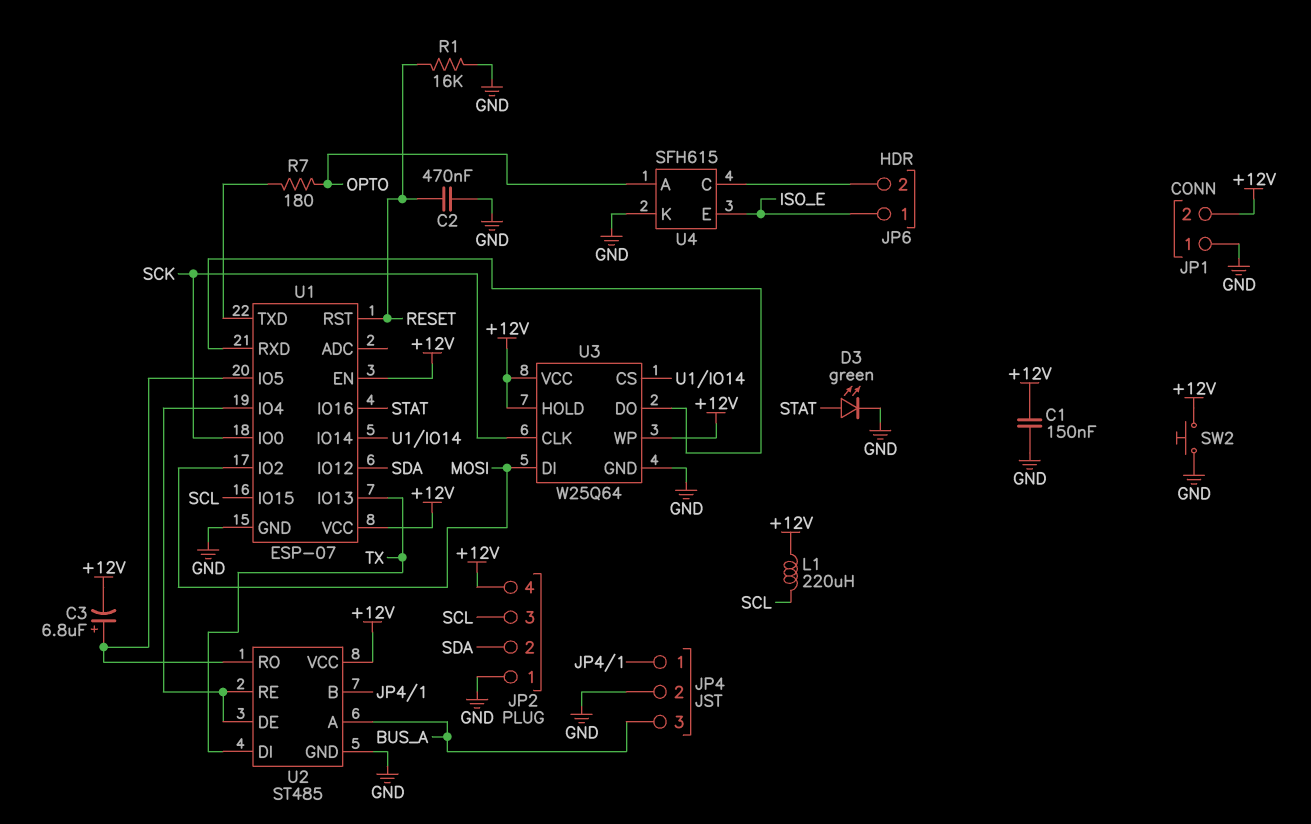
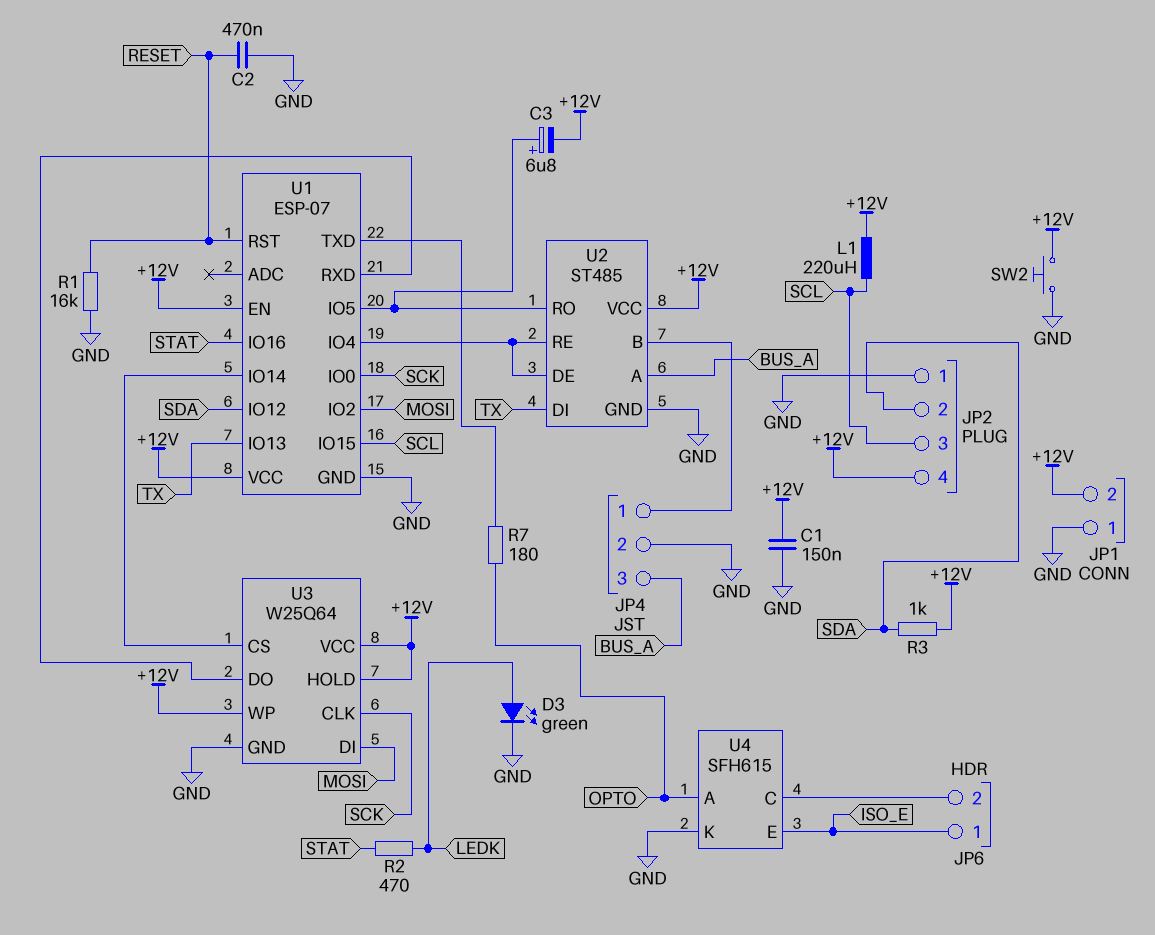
D3: LED green (A STAT, K GND) -> LED green (A LEDK, K GND)
R2: none -> 470 (LEDK, STAT)
R3: none -> 1k (+12V, SDA)

